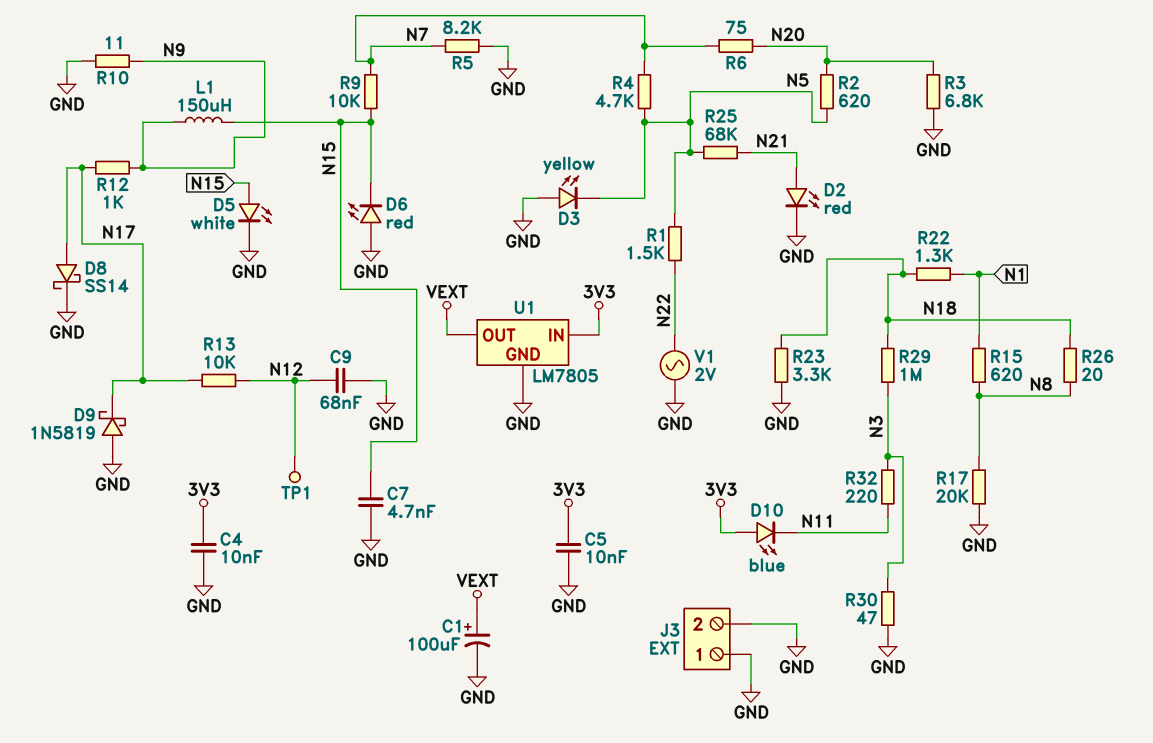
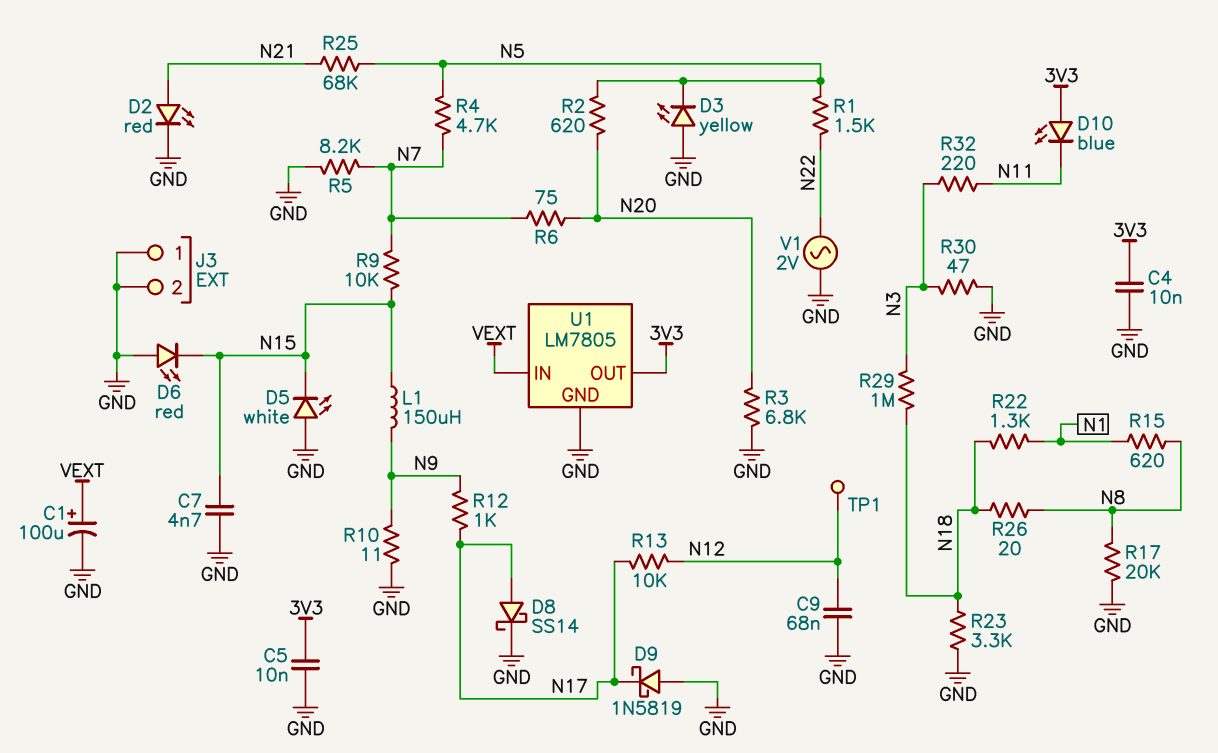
D5: LED white (A N15, K GND) -> LED white (A GND, K N15)
U1 pin IN: 3V3 -> VEXT
U1 pin OUT: VEXT -> 3V3

